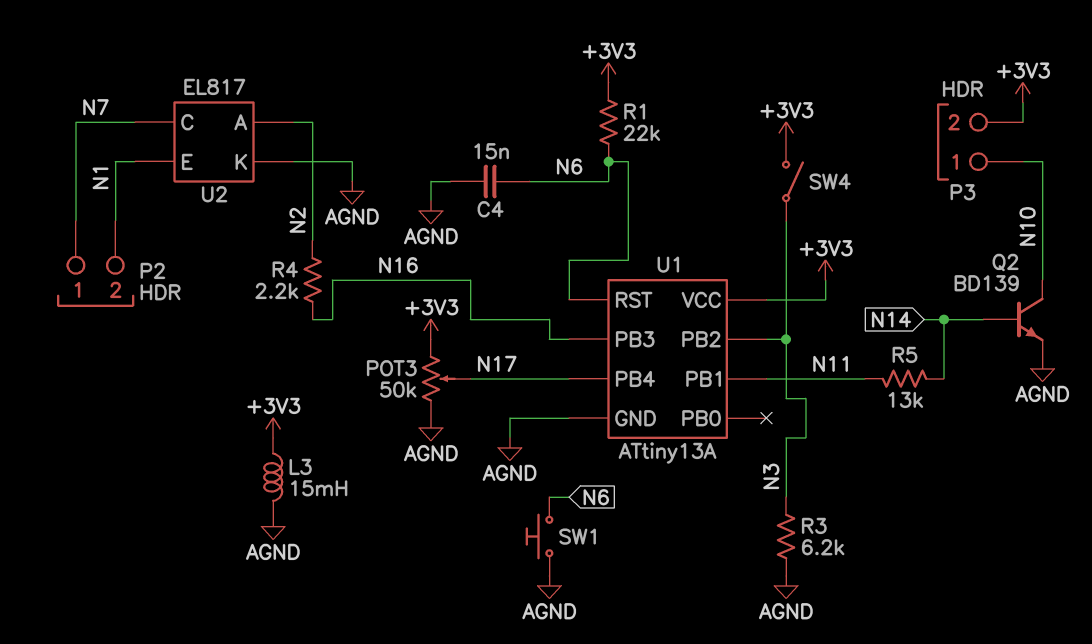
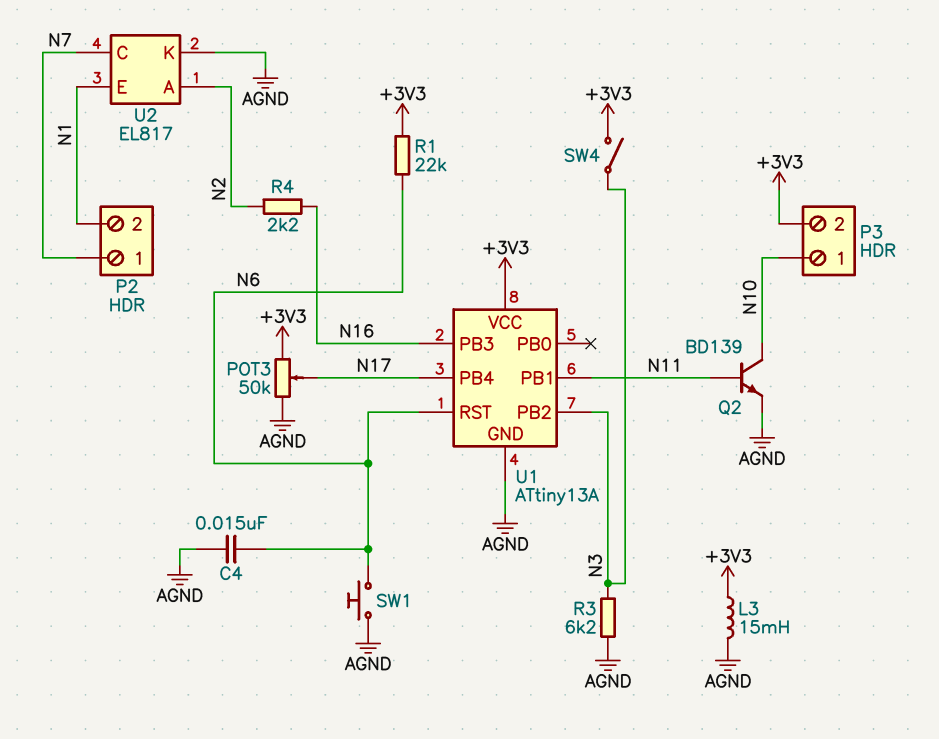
Q2: NPN BD139 (B N14, C N10, E AGND) -> NPN BD139 (B N11, C N10, E AGND)
R5: 13k (N11, N14) -> none

